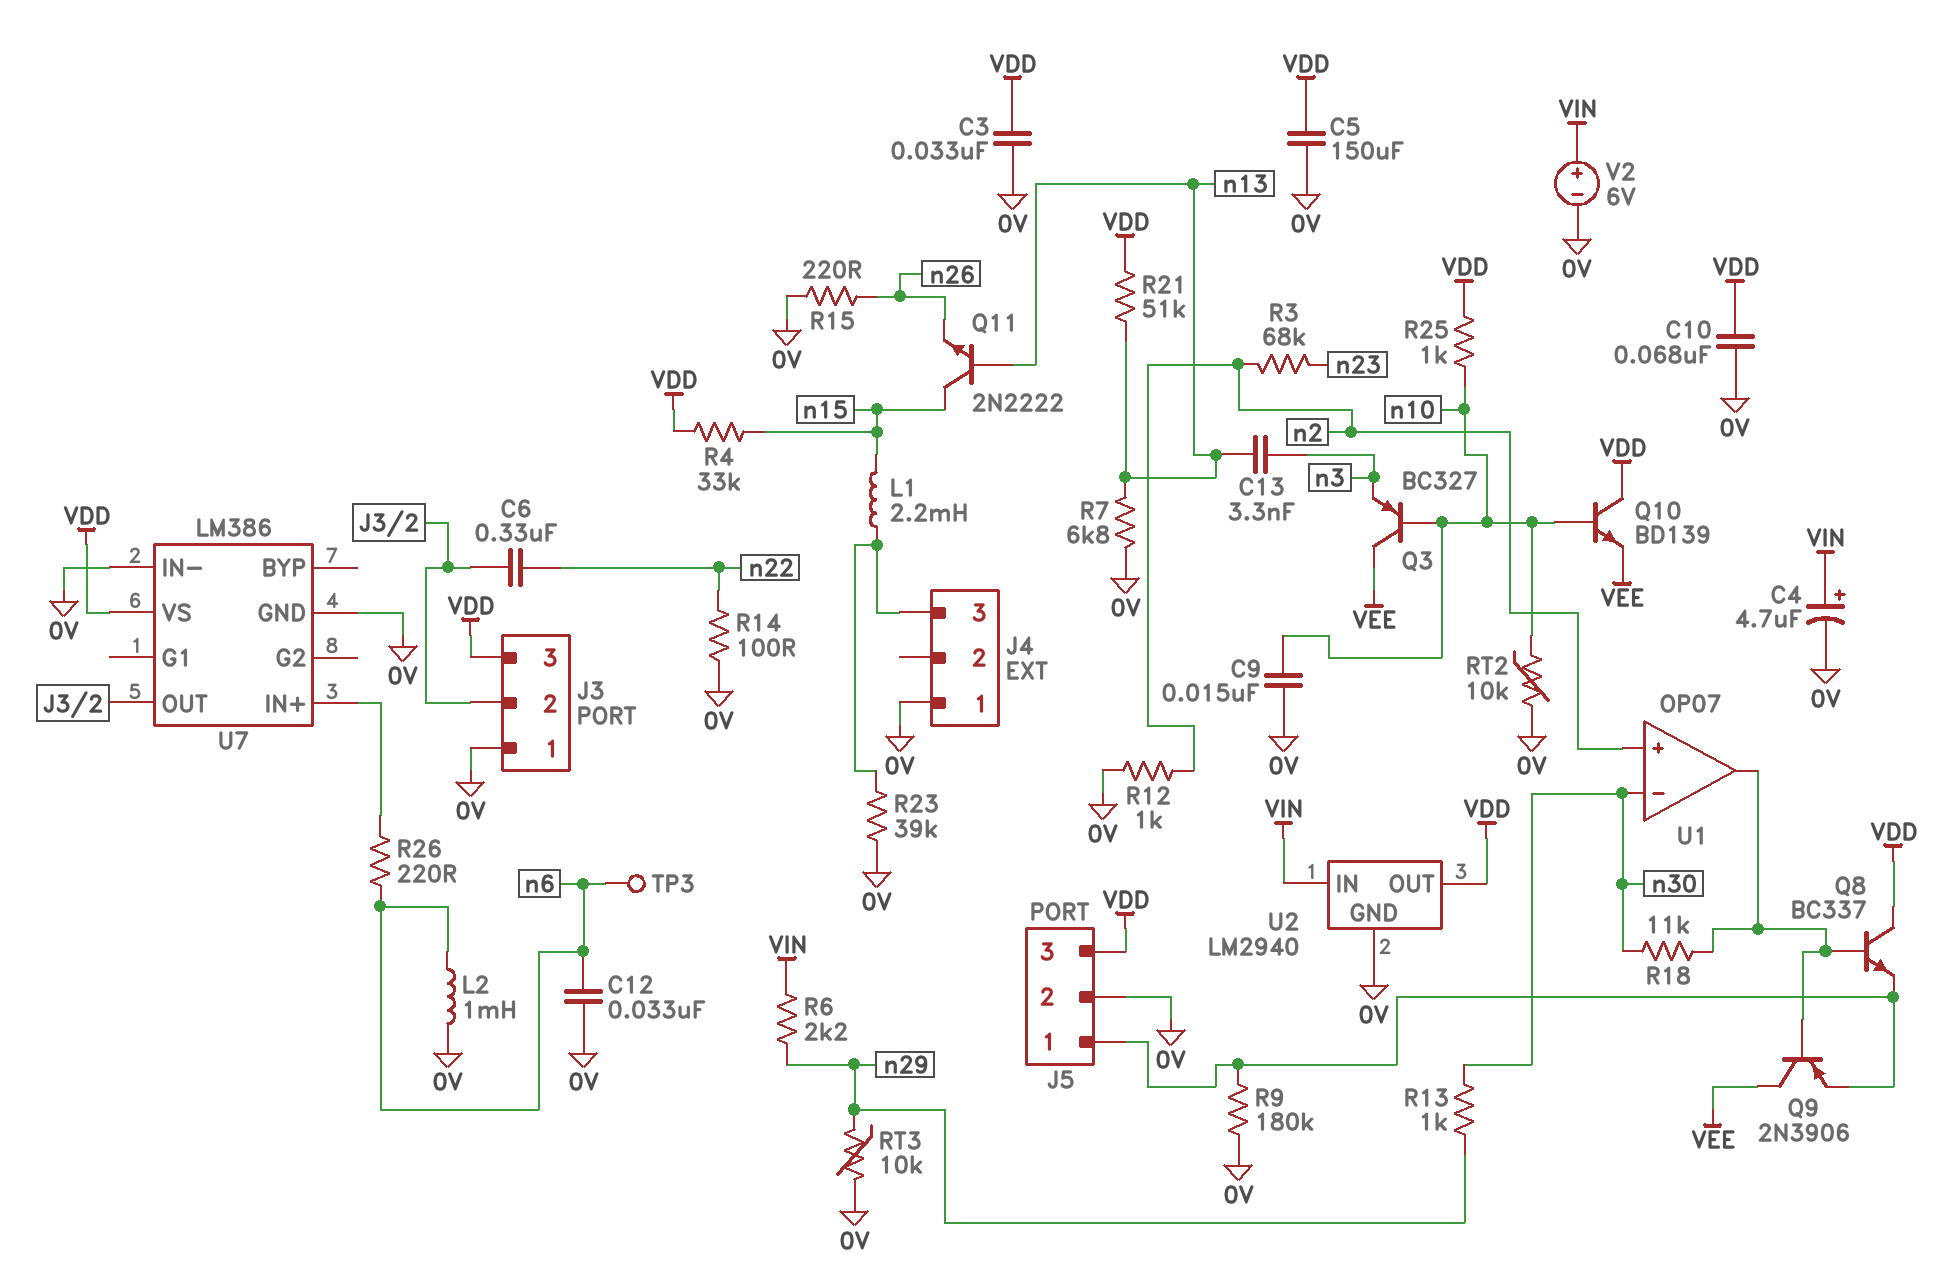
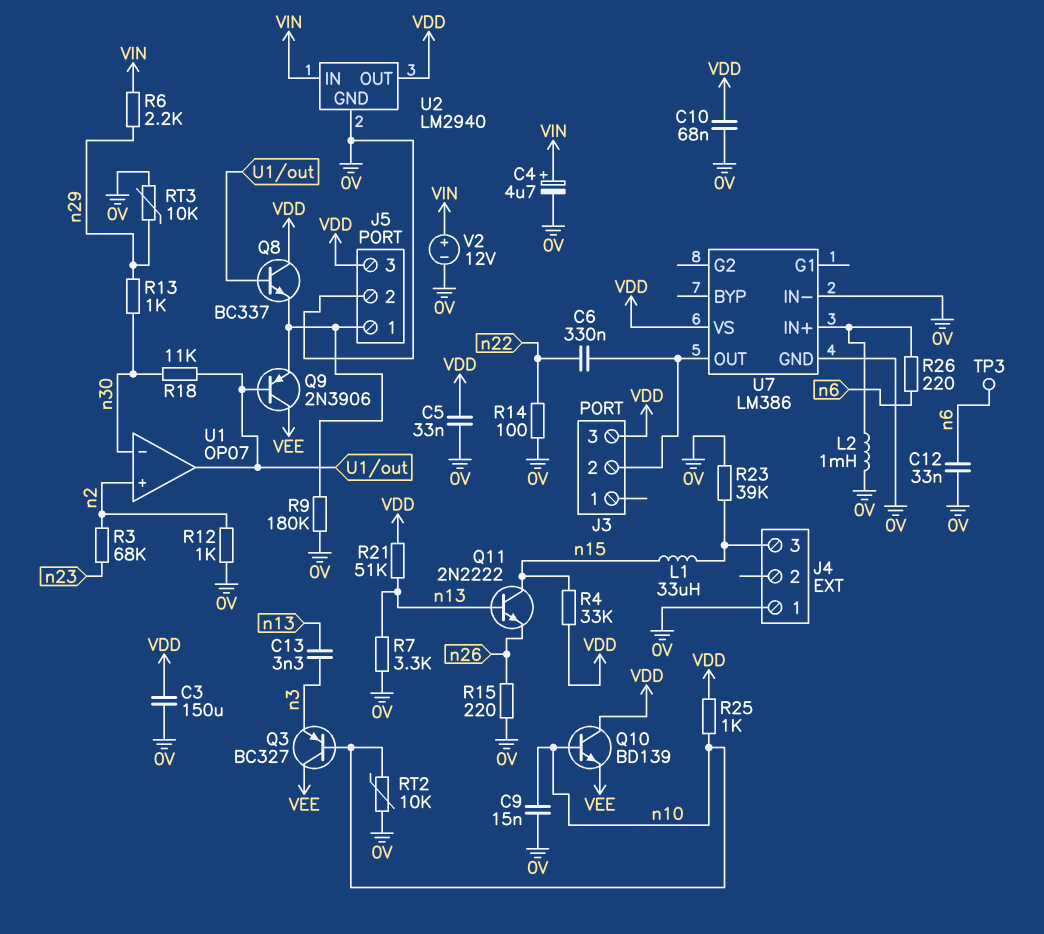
C3: 33nF (0V, VDD) -> 150uF (0V, VDD)
C5: 150uF (0V, VDD) -> 33nF (0V, VDD)
J3 pin 1: 0V -> none
L1: 2.2mH (J4/3, n15) -> 33uH (J4/3, n15)
L2: 1mH (0V, n6) -> 1mH (0V, U7/IN+)
R7: 6.8k (0V, n13) -> 3.3k (0V, n13)
V2: 6V (plus VIN, minus 0V) -> 12V (plus VIN, minus 0V)

